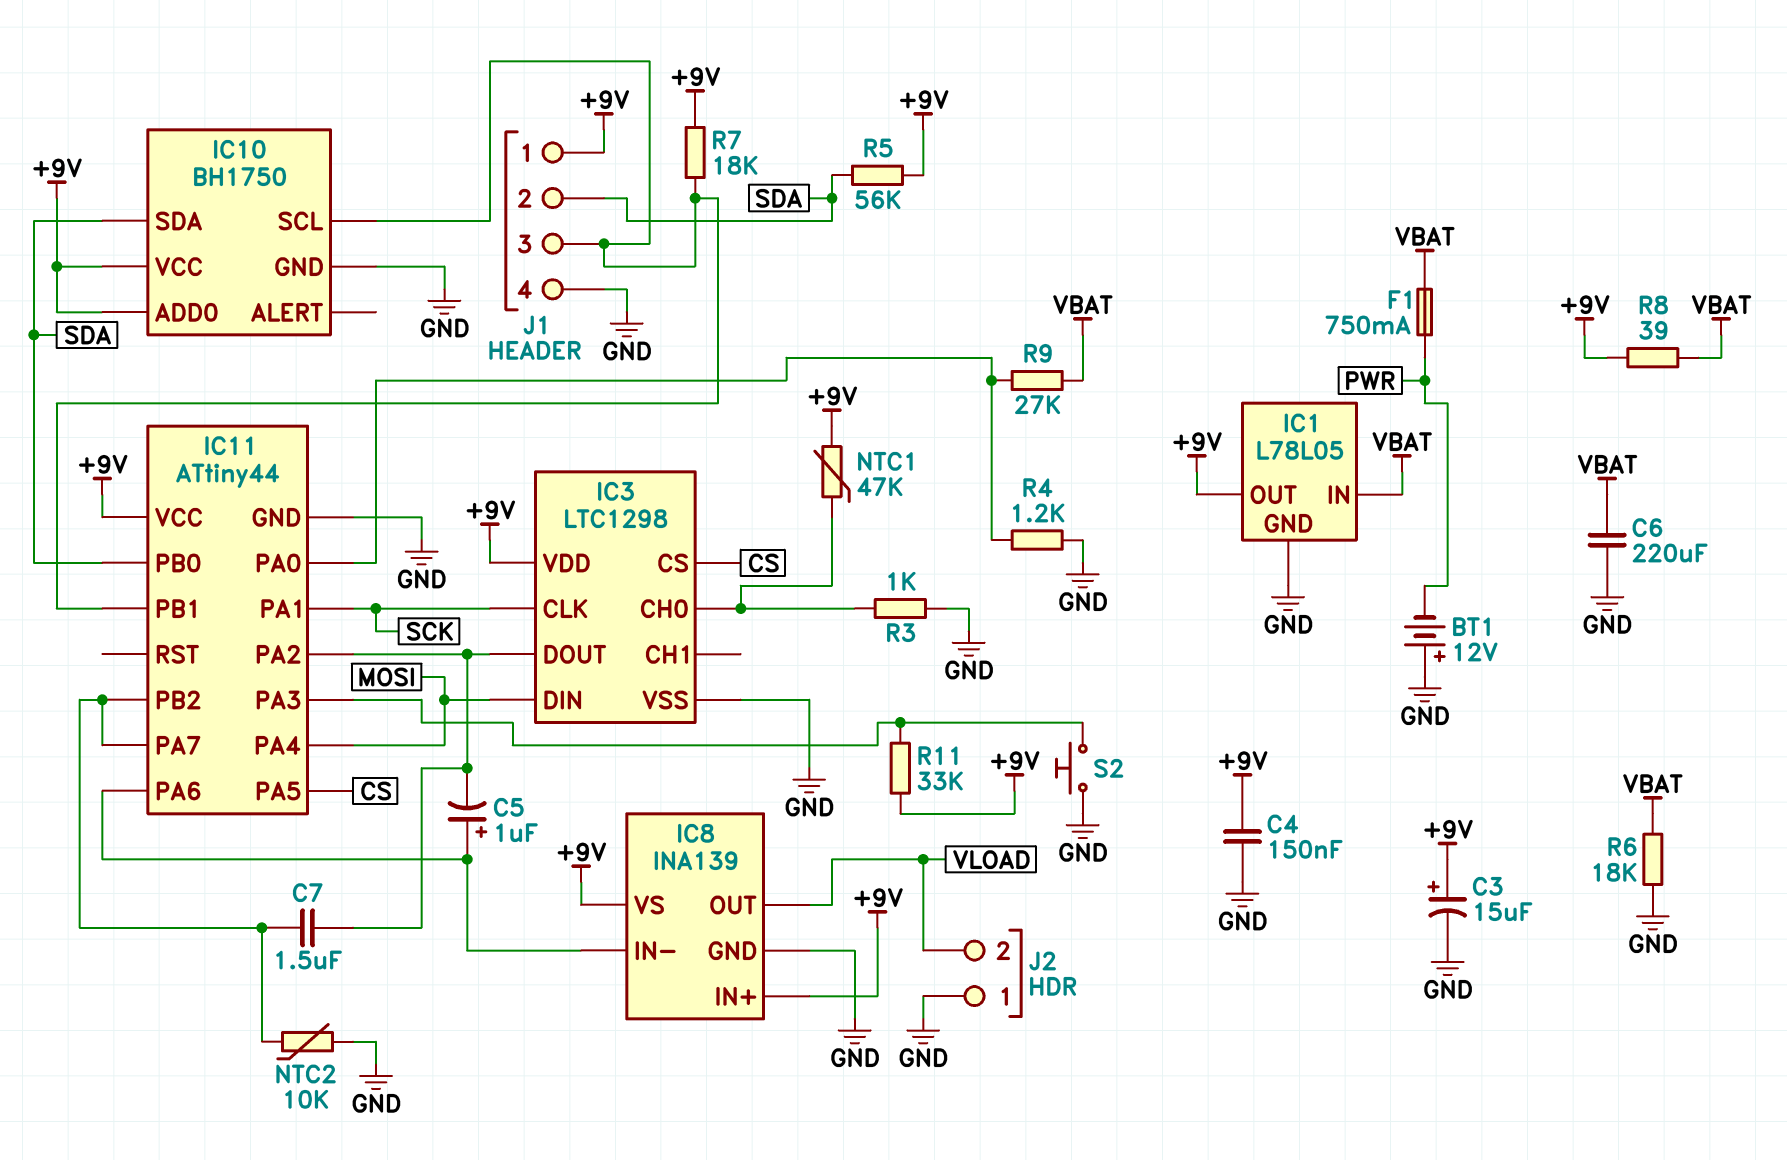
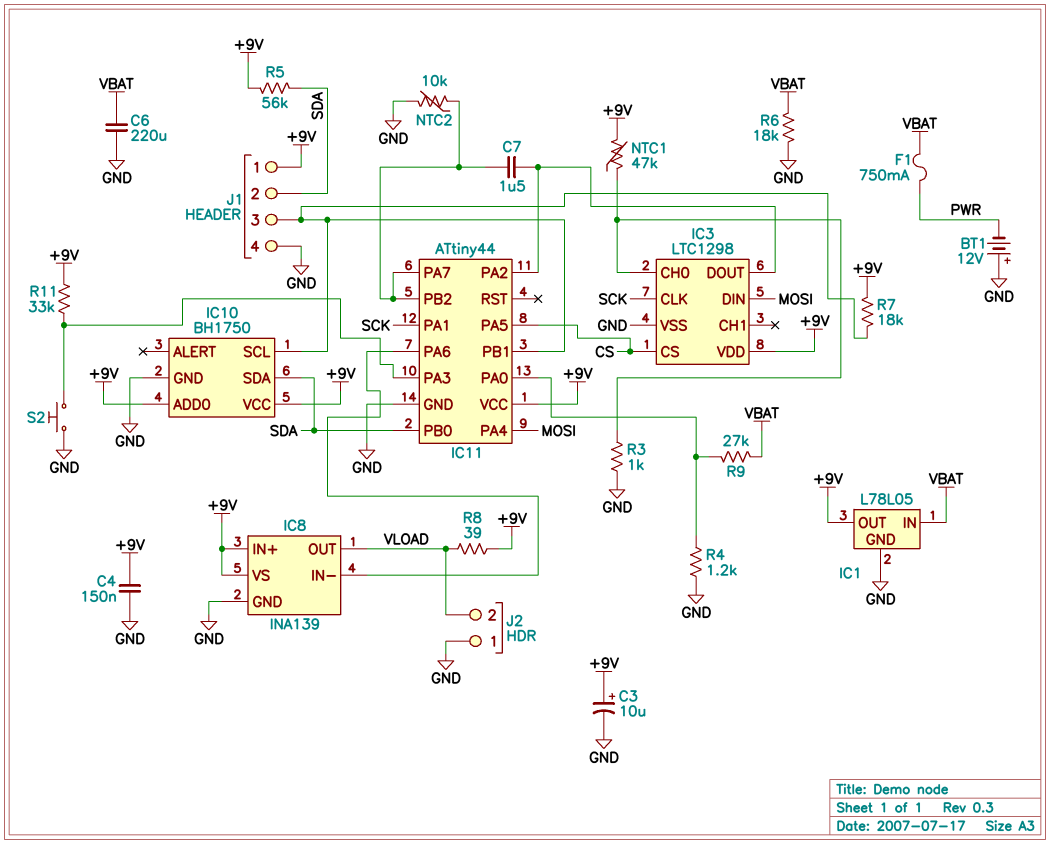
C3: 15uF (plus +9V, minus GND) -> 10uF (plus +9V, minus GND)
C5: 1uF (plus IC8/IN-, minus IC3/DOUT) -> none
R8: 39 (+9V, VBAT) -> 39 (+9V, VLOAD)

